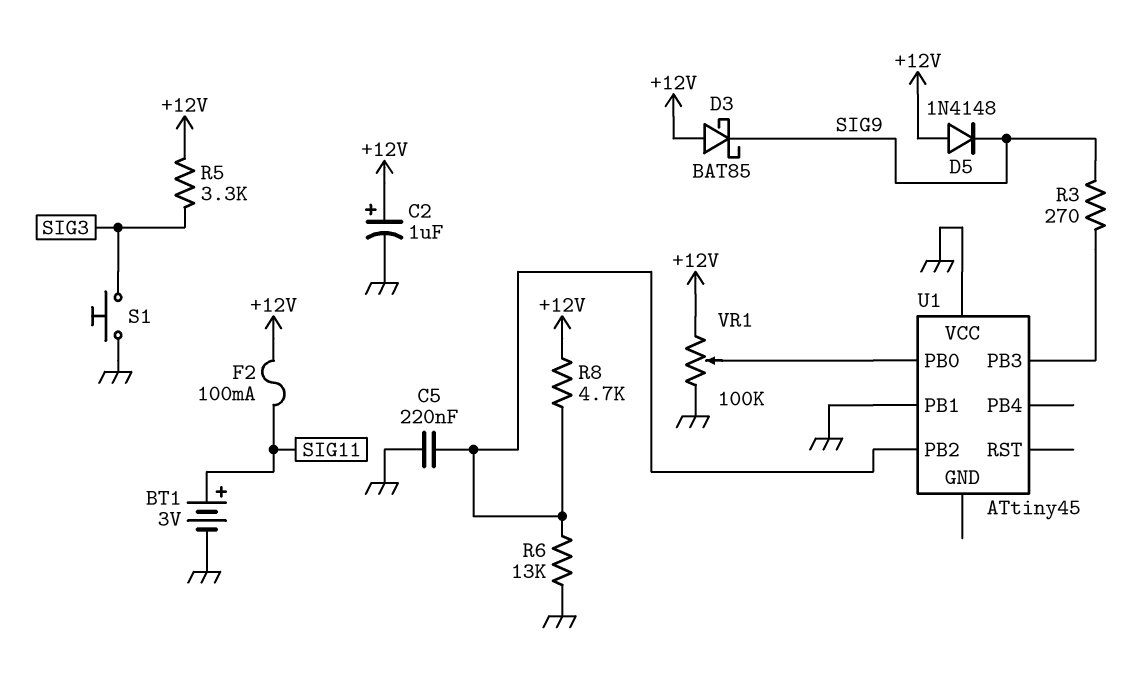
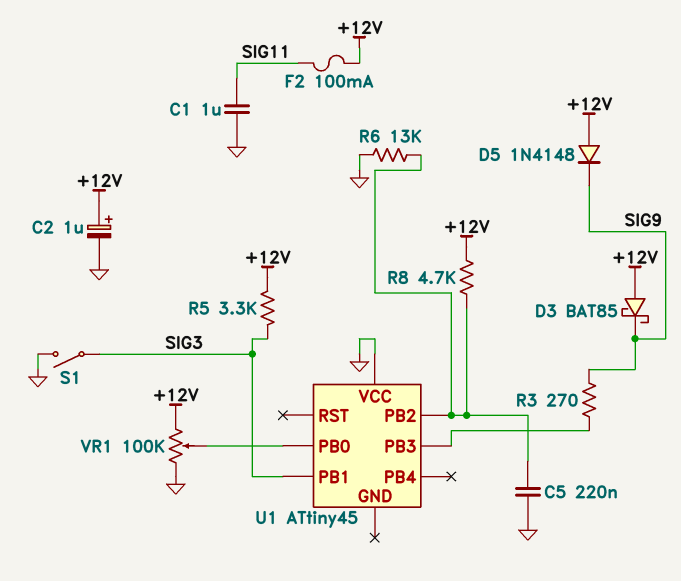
BT1: 3V (plus SIG11, minus GND) -> none
C1: none -> 1uF (GND, SIG11)
S1: button (GND, SIG3) -> switch (GND, SIG3)
U1 pin PB1: GND -> SIG3

